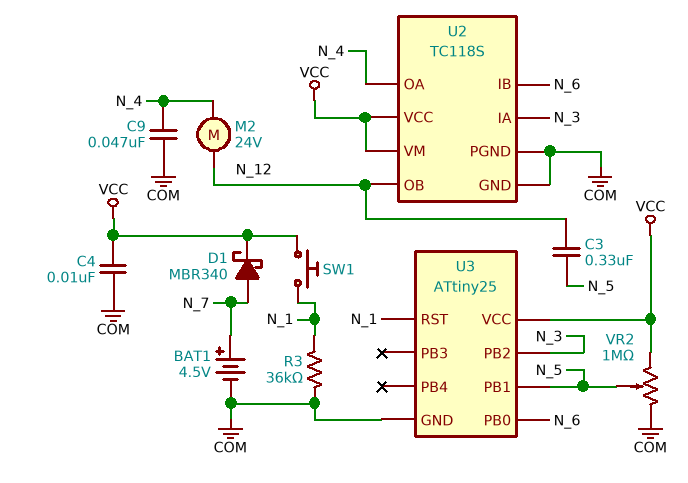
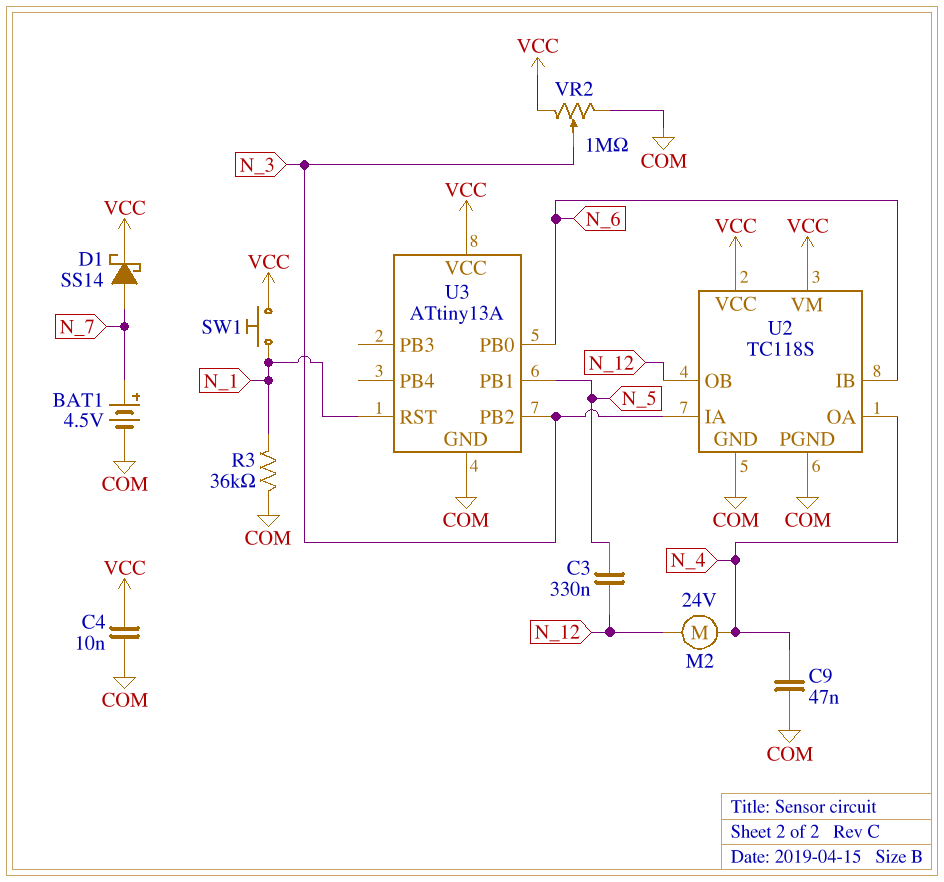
D1: schottky MBR340 (A N_7, K VCC) -> schottky SS14 (A N_7, K VCC)
U3: ATtiny25 -> ATtiny13A
VR2: 1M (COM, VCC, wiper N_5) -> 1M (COM, VCC, wiper N_3)

